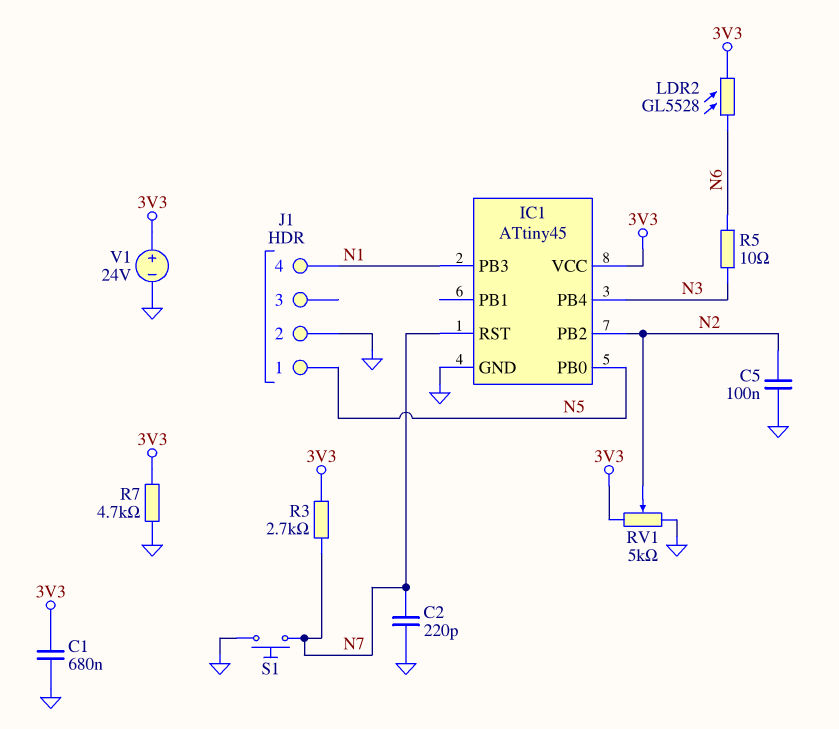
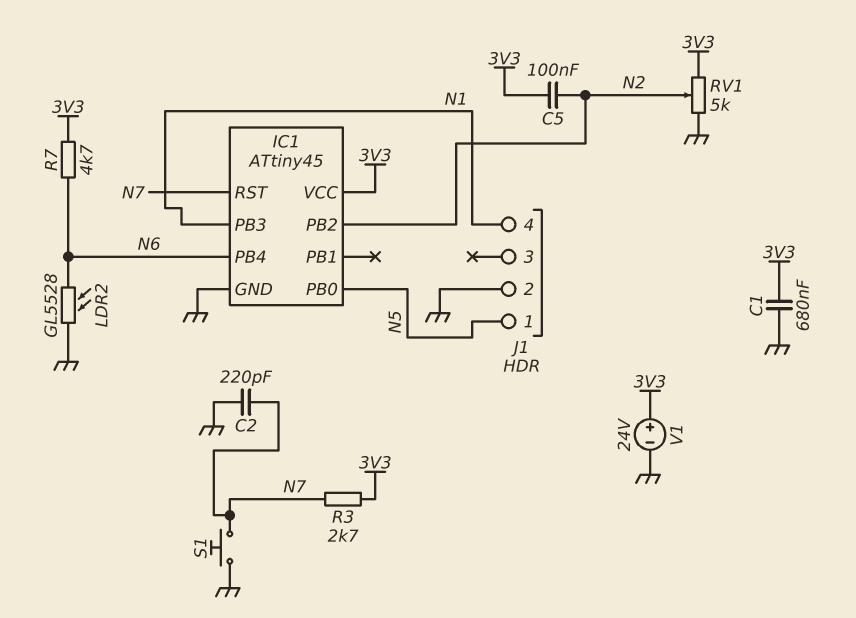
C5: 100nF (GND, N2) -> 100nF (3V3, N2)
IC1 pin PB4: N3 -> N6
LDR2: GL5528 (3V3, N6) -> GL5528 (GND, N6)
R5: 10 (N3, N6) -> none
R7: 4.7k (3V3, GND) -> 4.7k (3V3, N6)

